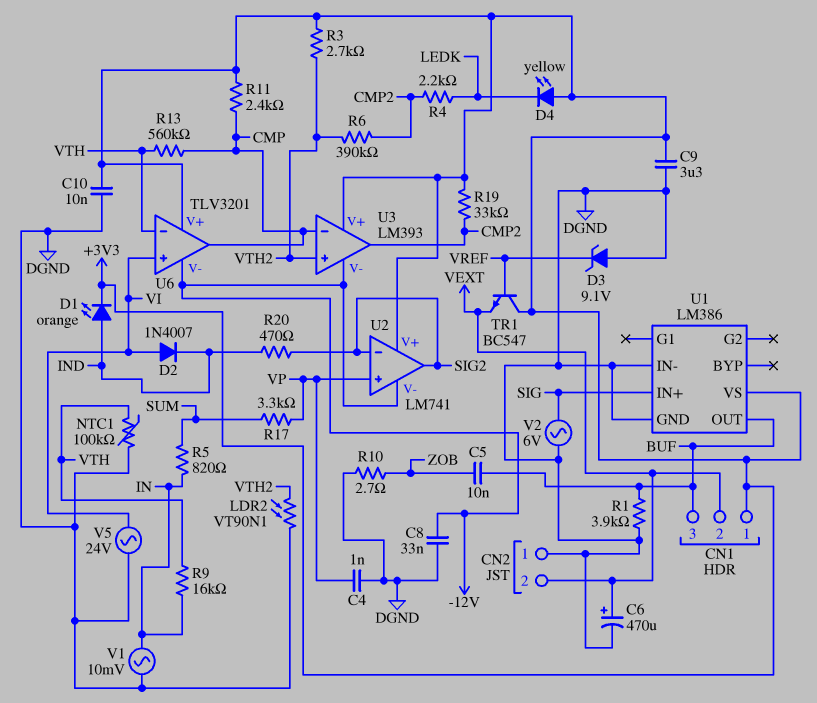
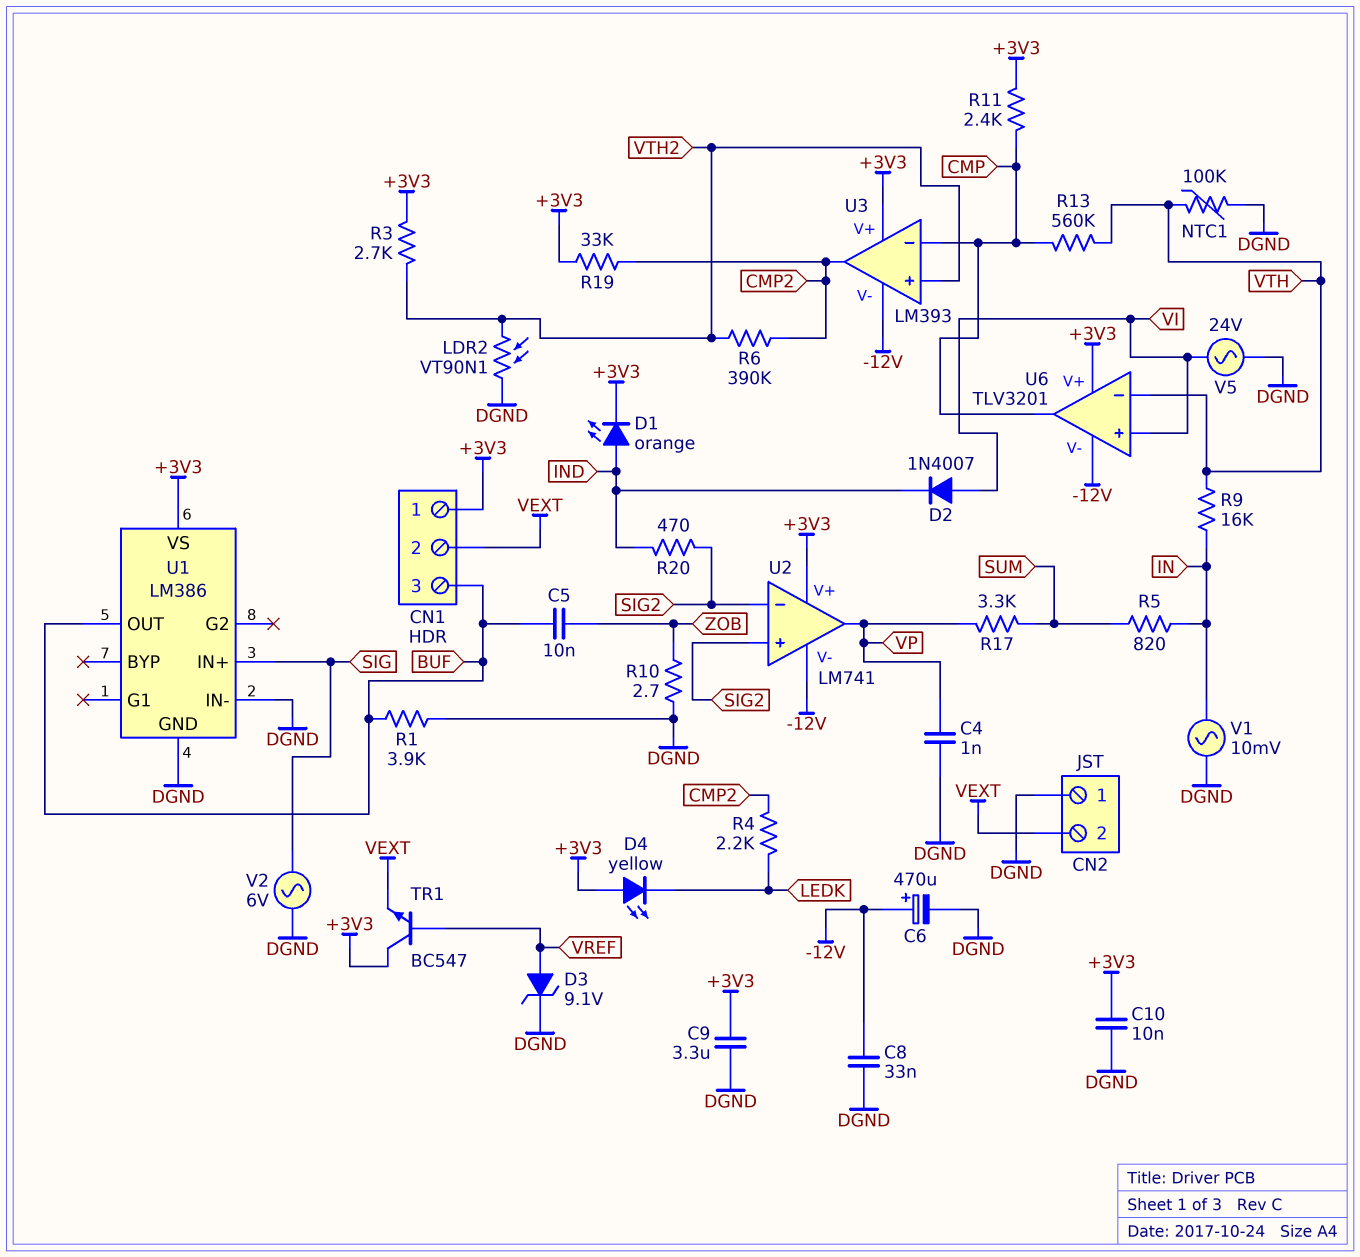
C6: 470uF (plus VEXT, minus DGND) -> 470uF (plus -12V, minus DGND)
D3: zener 9.1V (A DGND, K VREF) -> zener 9.1V (A VREF, K DGND)
U2 pin in+: VP -> SIG2
U2 pin out: SIG2 -> VP

